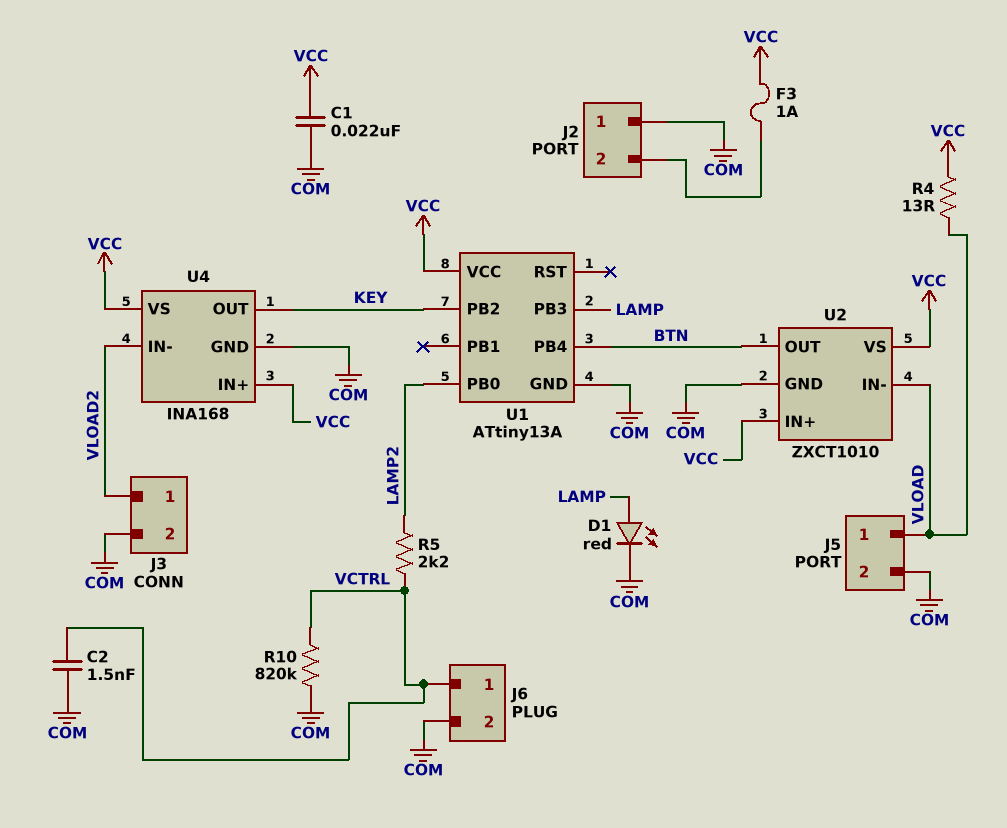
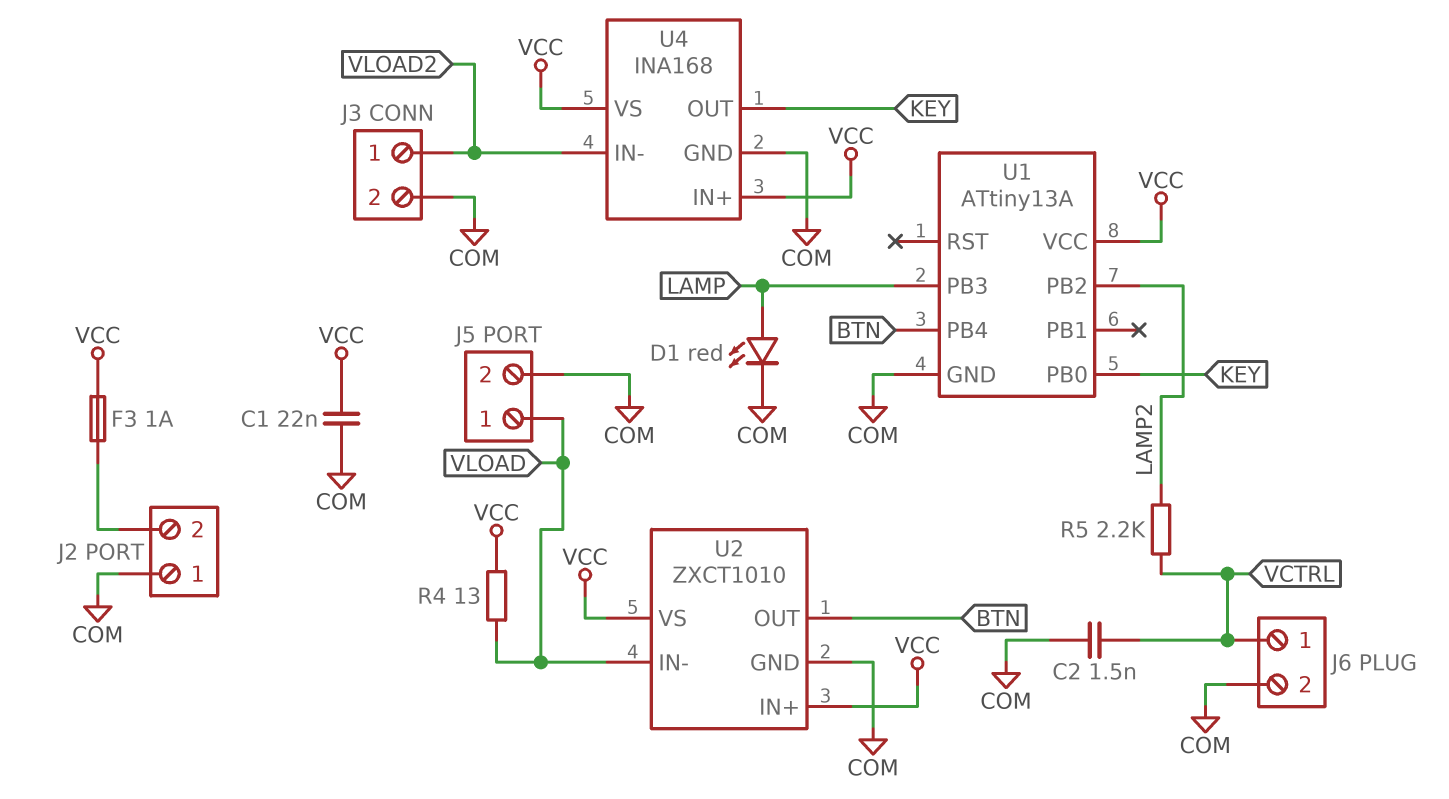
R10: 820k (COM, VCTRL) -> none
U1 pin PB0: LAMP2 -> KEY
U1 pin PB2: KEY -> LAMP2

